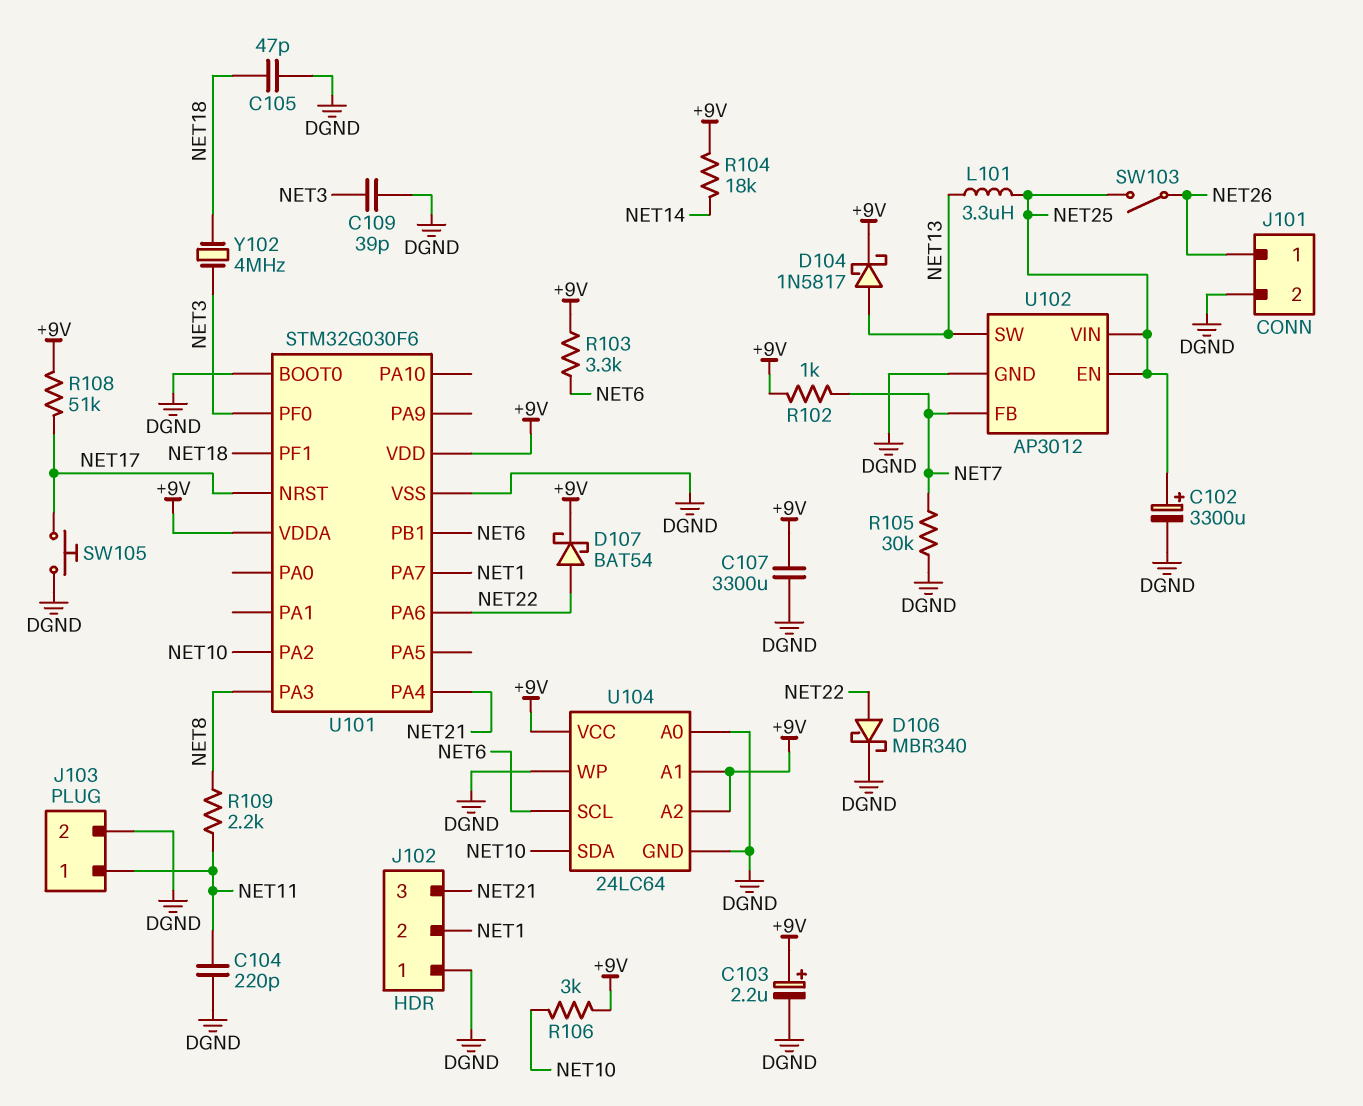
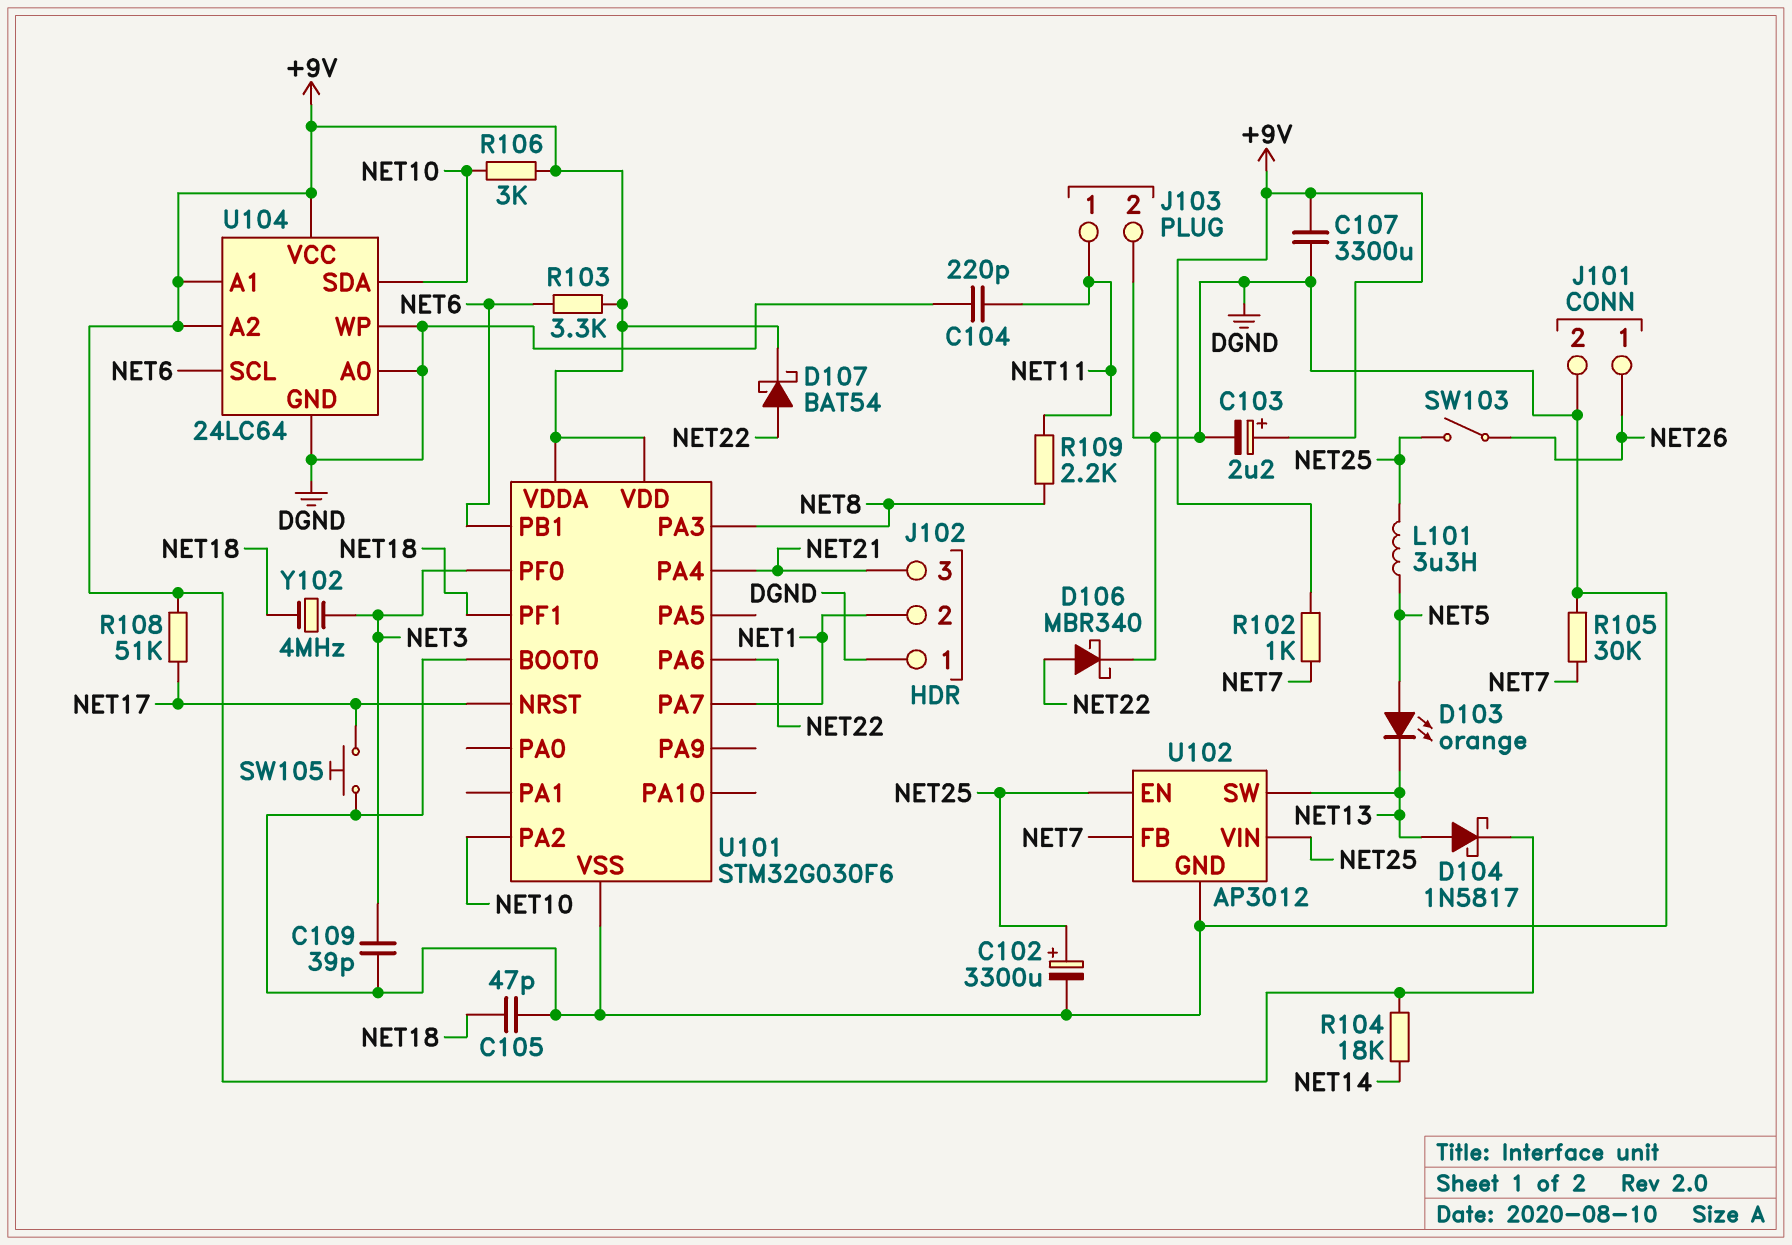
D103: none -> LED orange (A NET5, K NET13)
L101: 3.3uH (NET13, NET25) -> 3.3uH (NET5, NET25)

